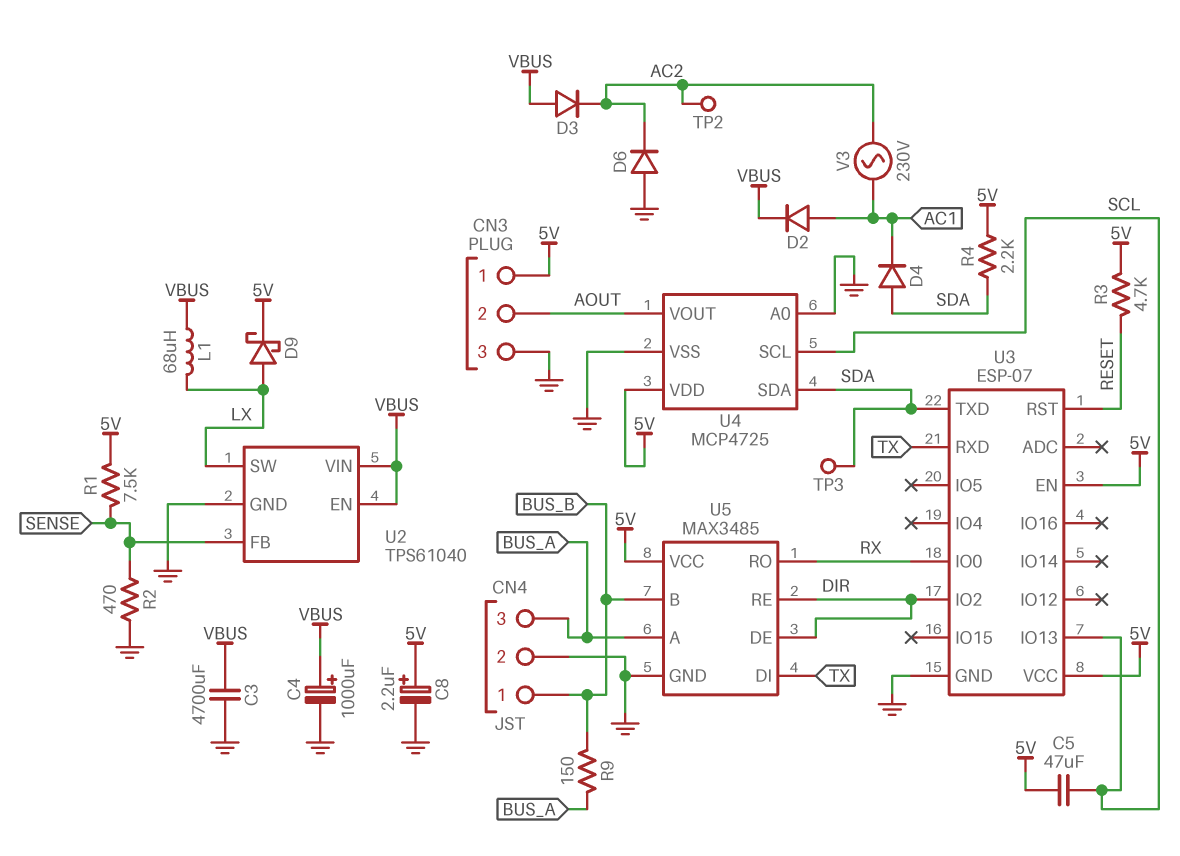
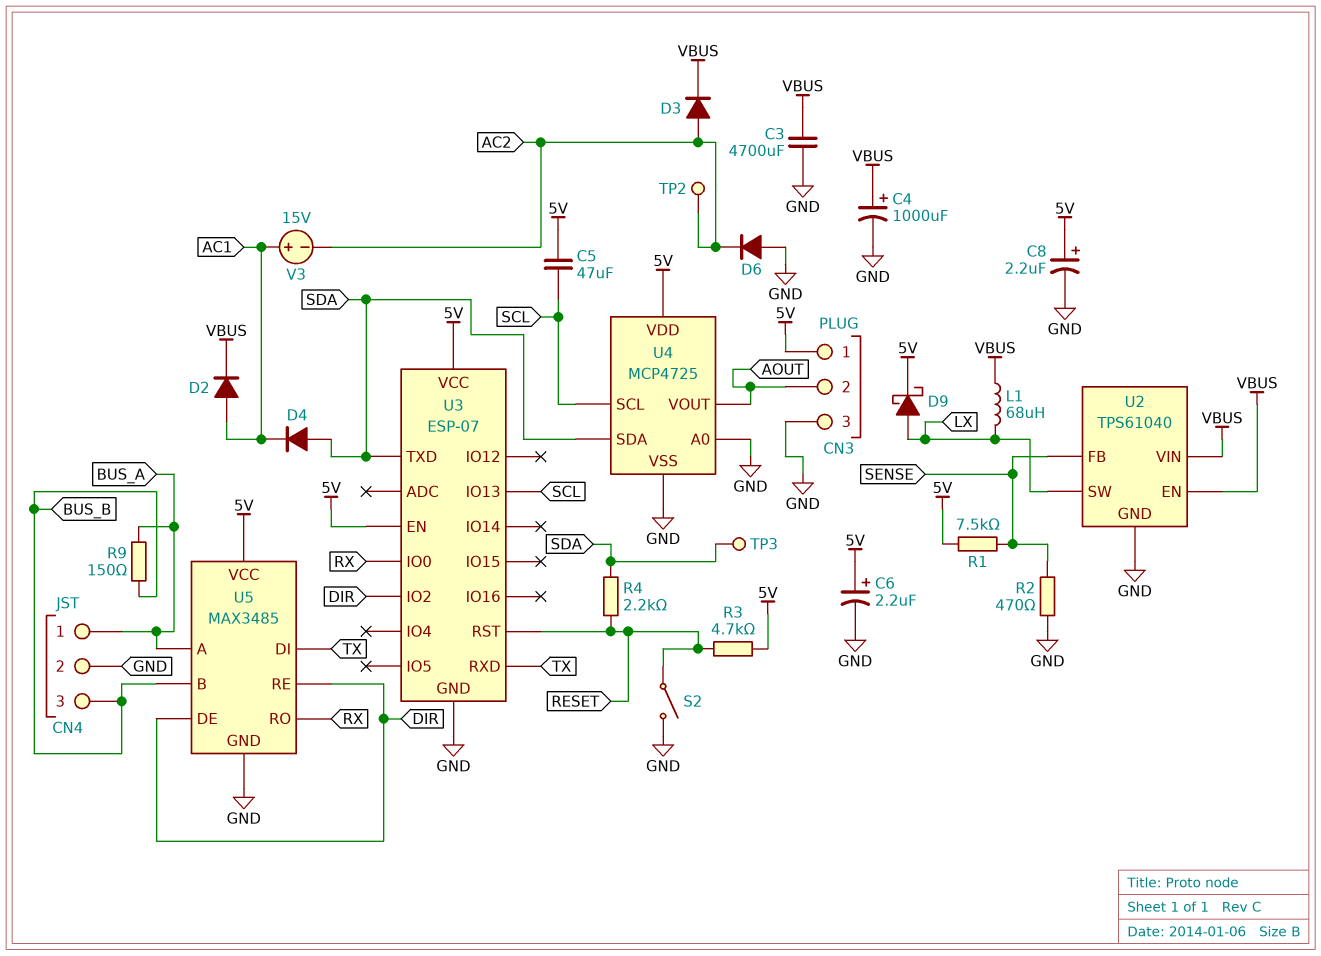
C6: none -> 2.2uF (plus 5V, minus GND)
CN4 pin 1: BUS_B -> BUS_A
CN4 pin 3: BUS_A -> BUS_B
D3: diode (A VBUS, K AC2) -> diode (A AC2, K VBUS)
R4: 2.2k (5V, SDA) -> 2.2k (RESET, SDA)
S2: none -> switch (GND, RESET)
V3: AC 230V (AC1, AC2) -> 15V (plus AC1, minus AC2)

